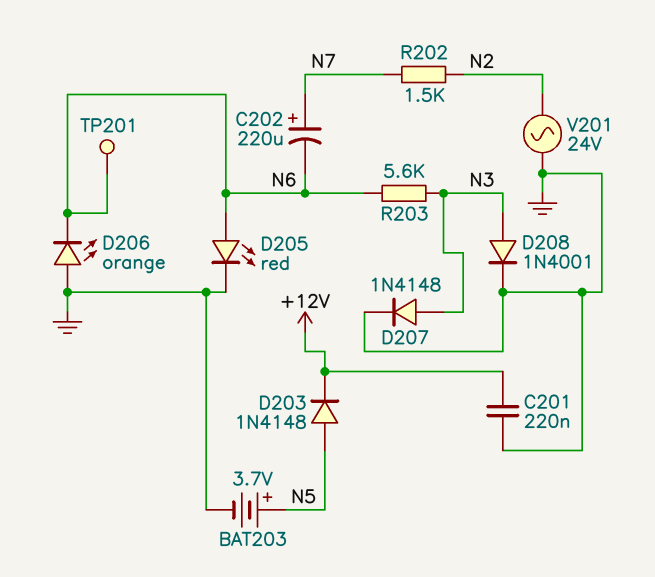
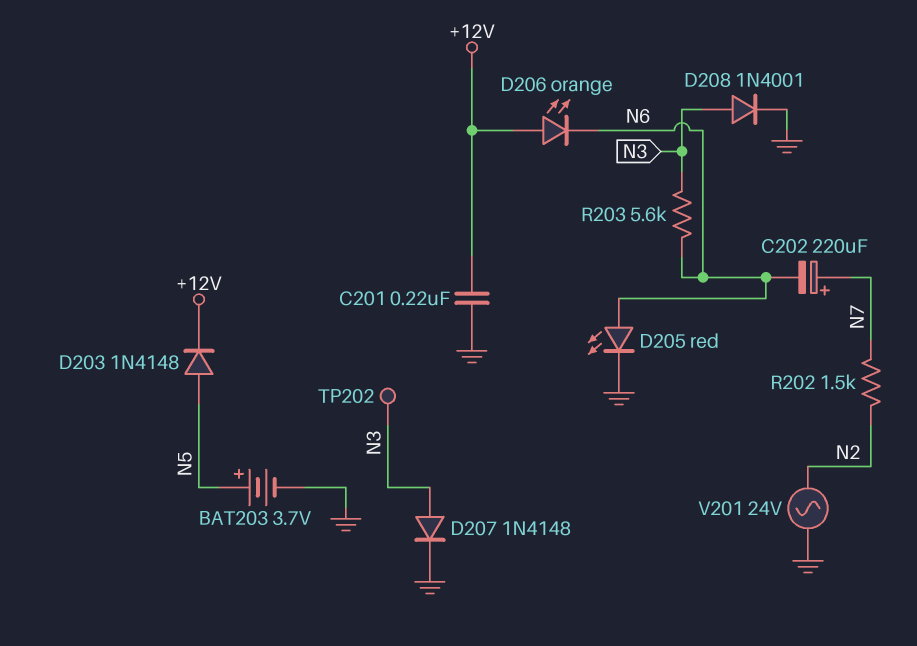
D206: LED orange (A GND, K N6) -> LED orange (A +12V, K N6)
TP201: test point (N6) -> none
TP202: none -> test point (N3)

